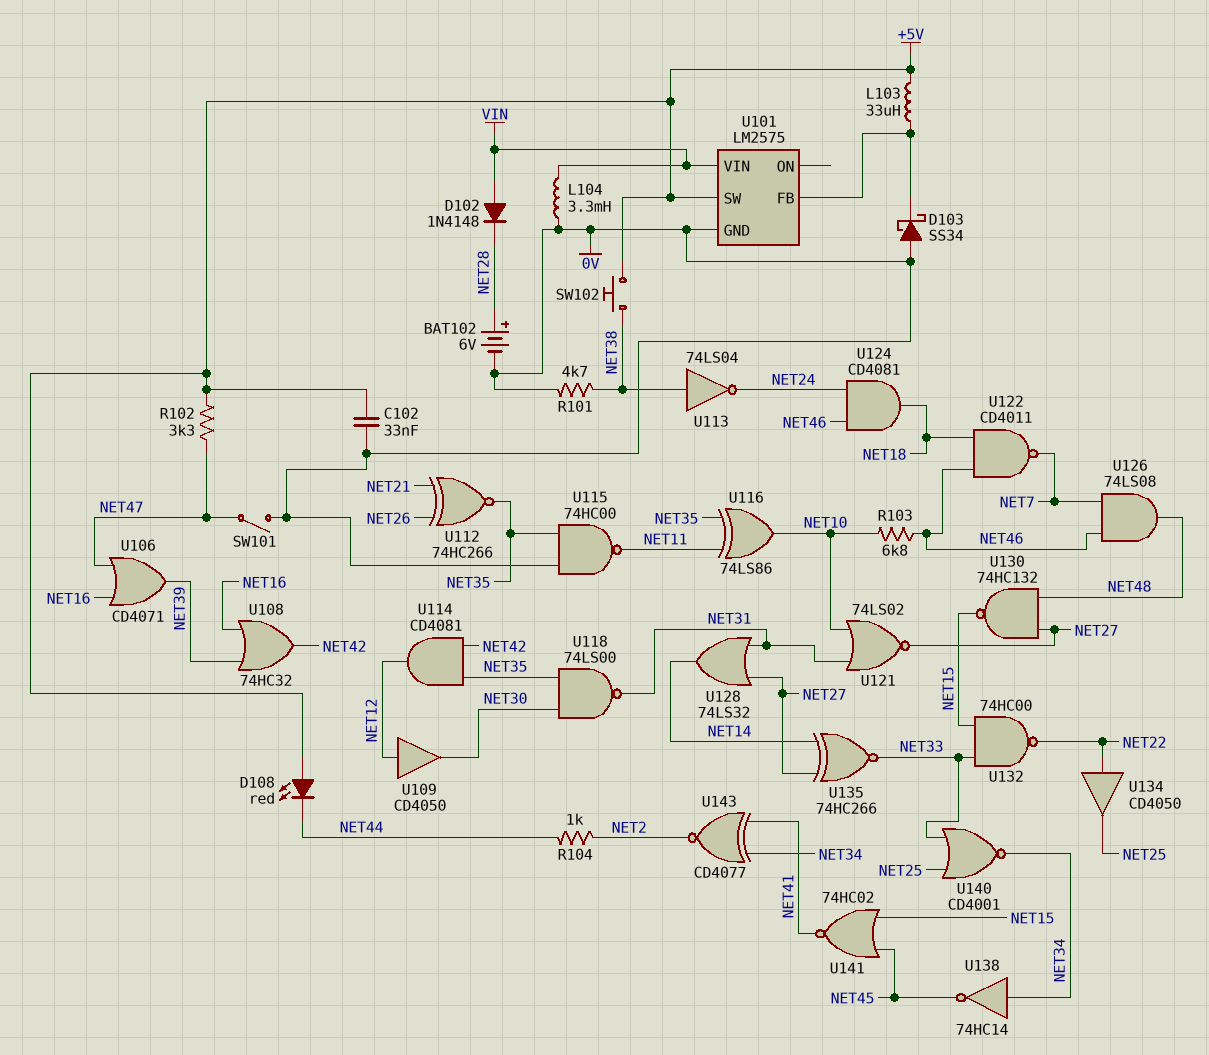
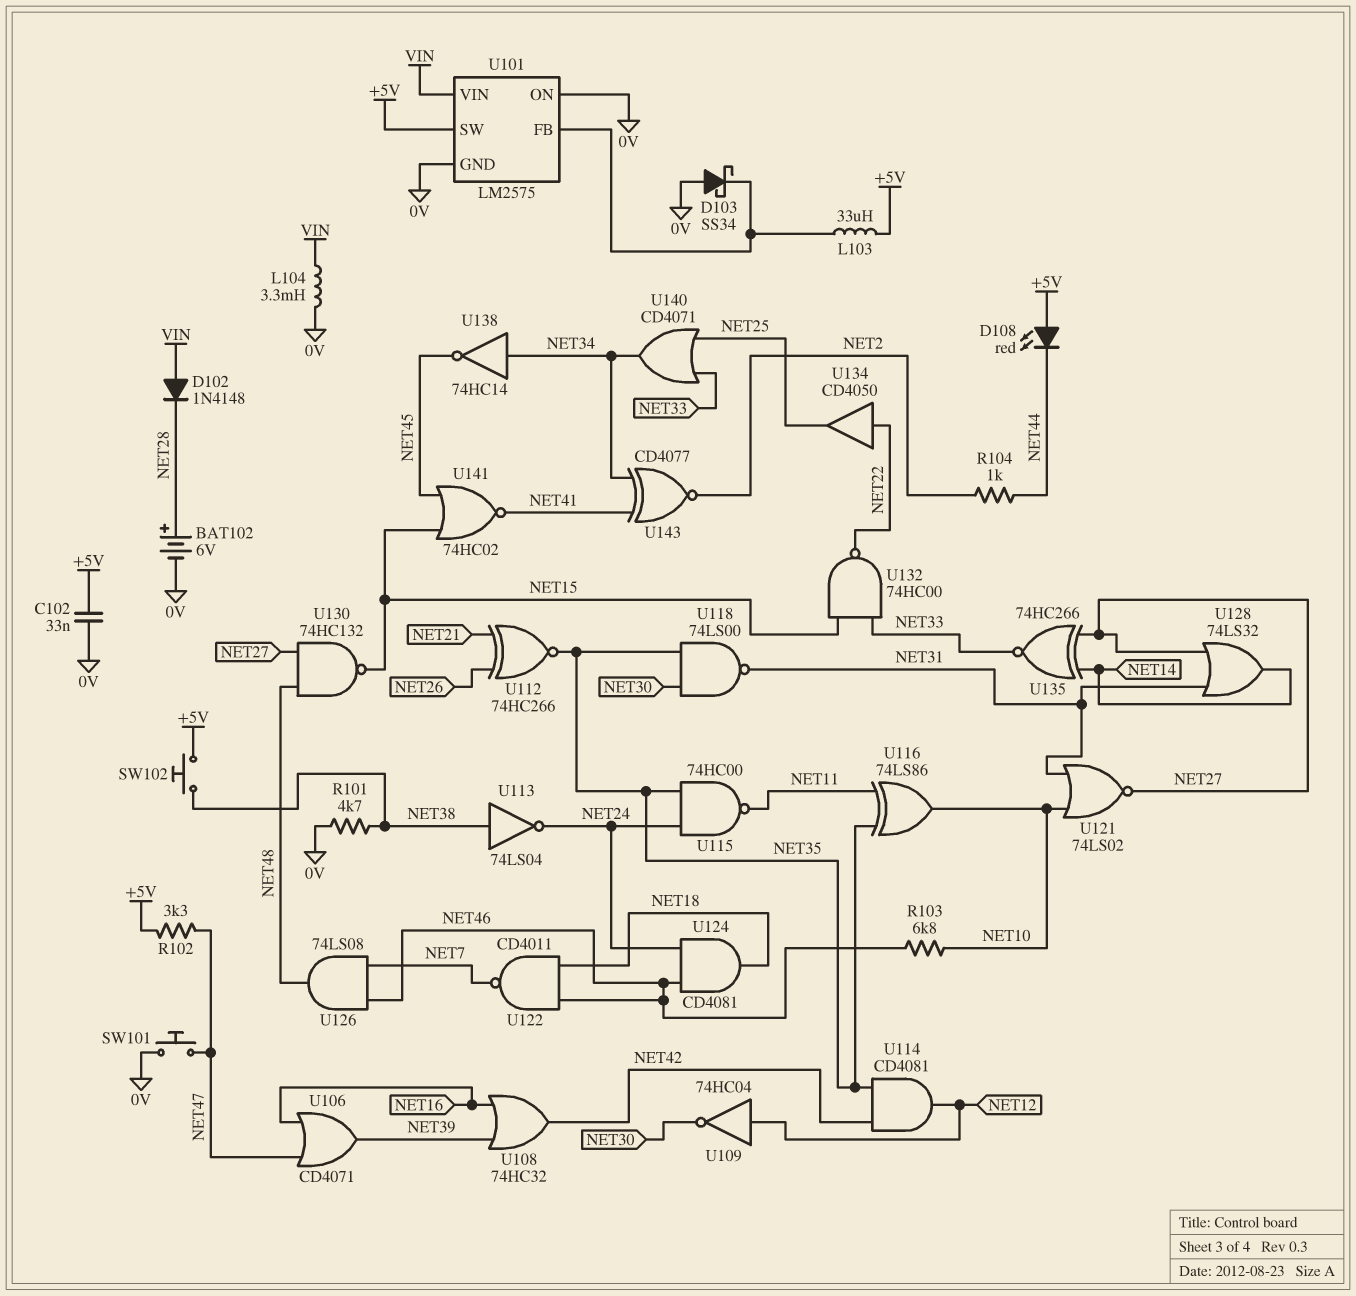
SW101: switch (0V, NET47) -> button (0V, NET47)
U101 pin ON: none -> 0V
U109: buffer CD4050 (in NET12, out NET30) -> NOT 74HC04 (in NET12, out NET30)
U115: NAND 74HC00 (in 0V, in NET35, out NET11) -> NAND 74HC00 (in NET24, in NET35, out NET11)
U140: NOR CD4001 (in NET25, in NET33, out NET34) -> OR CD4071 (in NET25, in NET33, out NET34)

